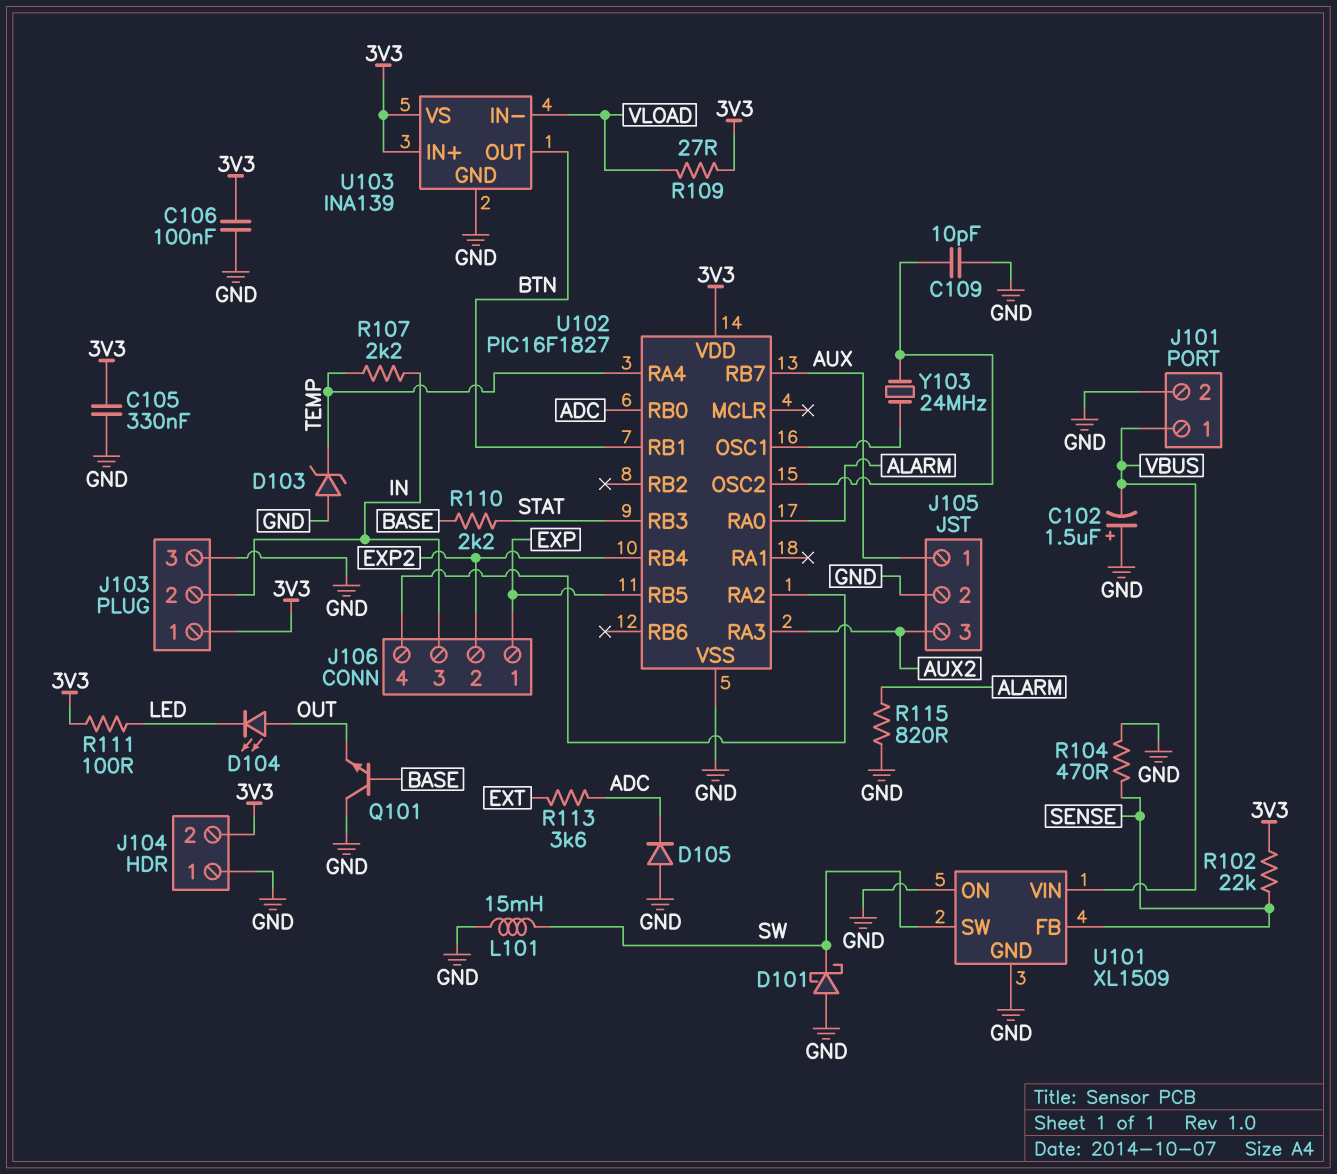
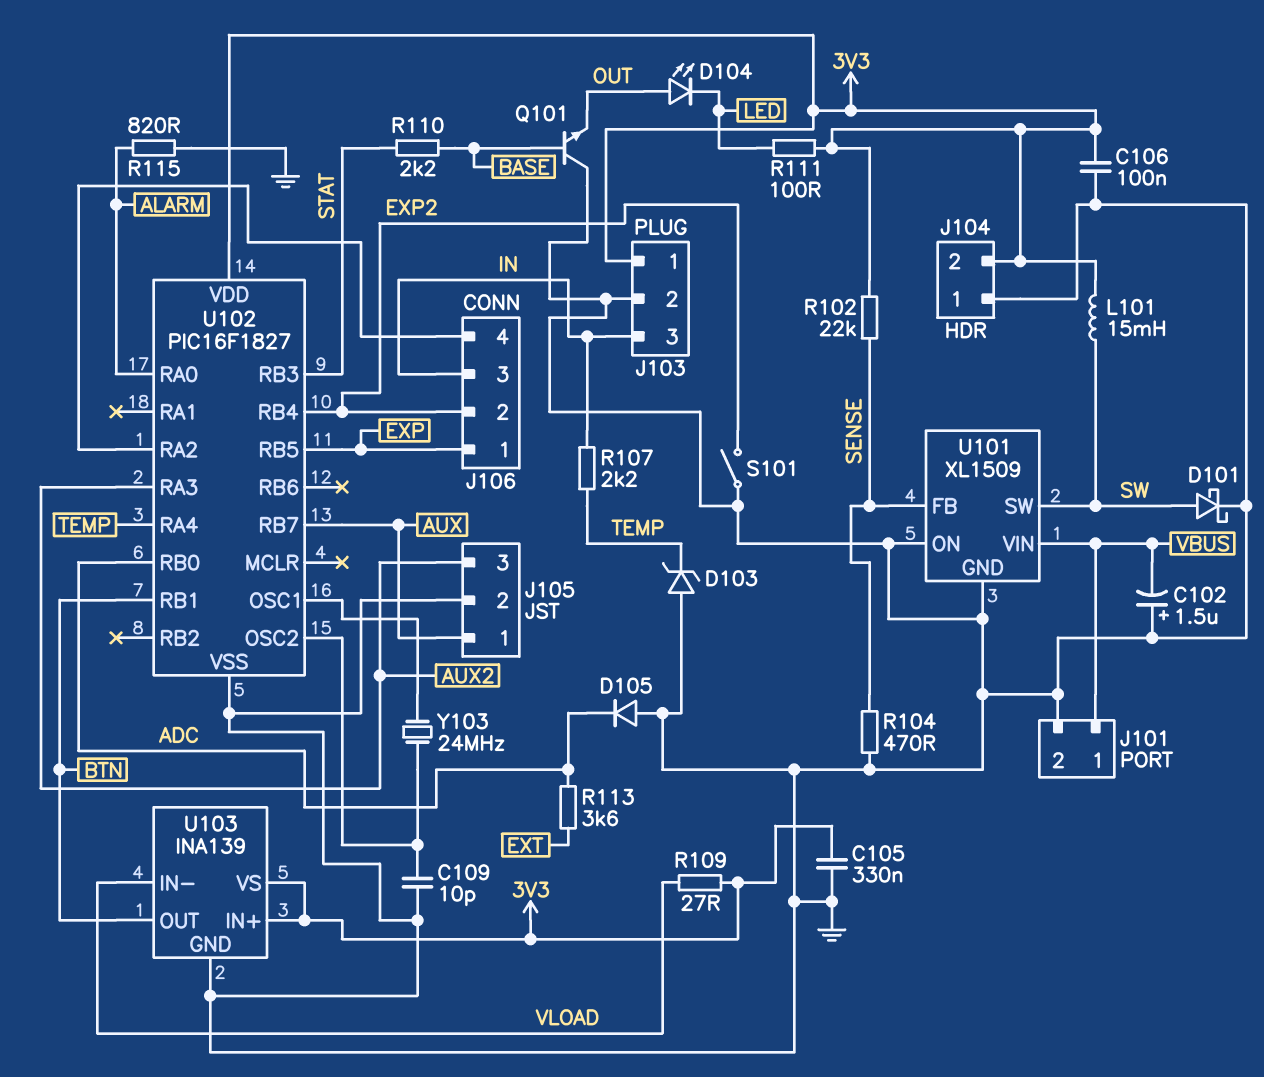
D101: schottky (A GND, K SW) -> schottky (A SW, K GND)
J103 pin 2: IN -> GND
J103 pin 3: GND -> IN
L101: 15mH (GND, SW) -> 15mH (3V3, SW)
S101: none -> switch (EXP2, GND)

